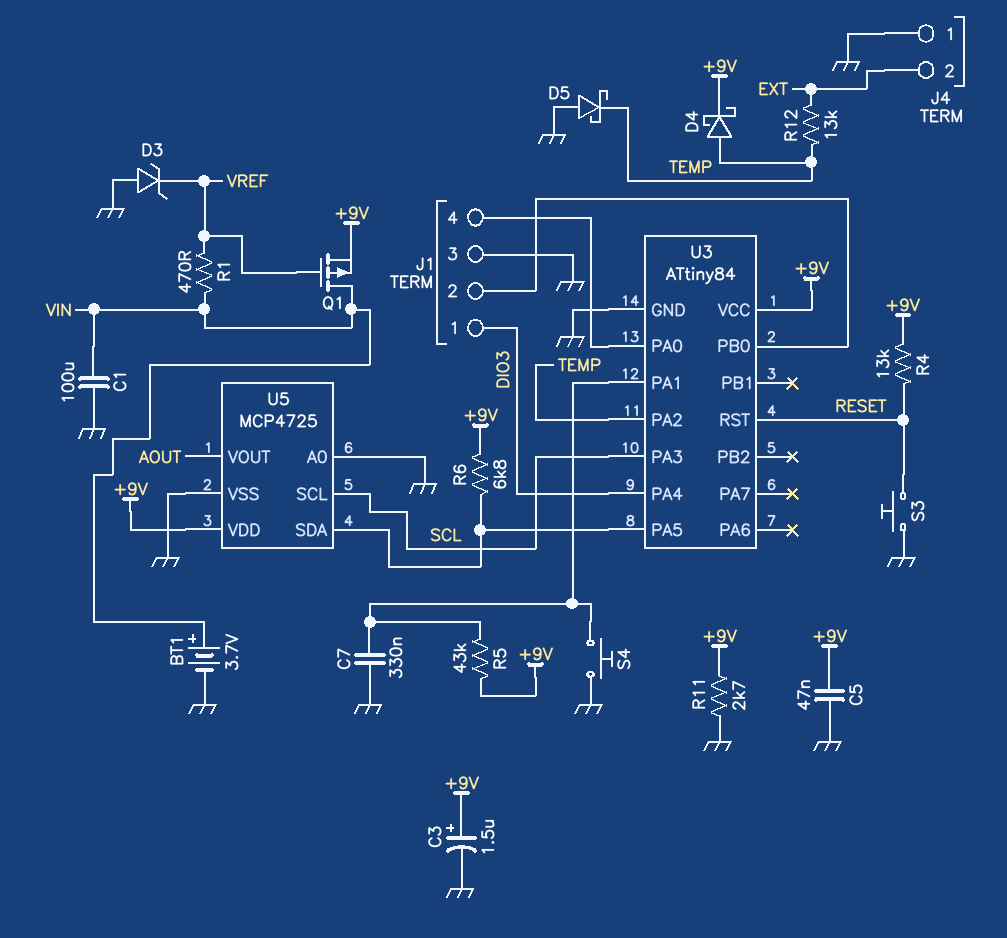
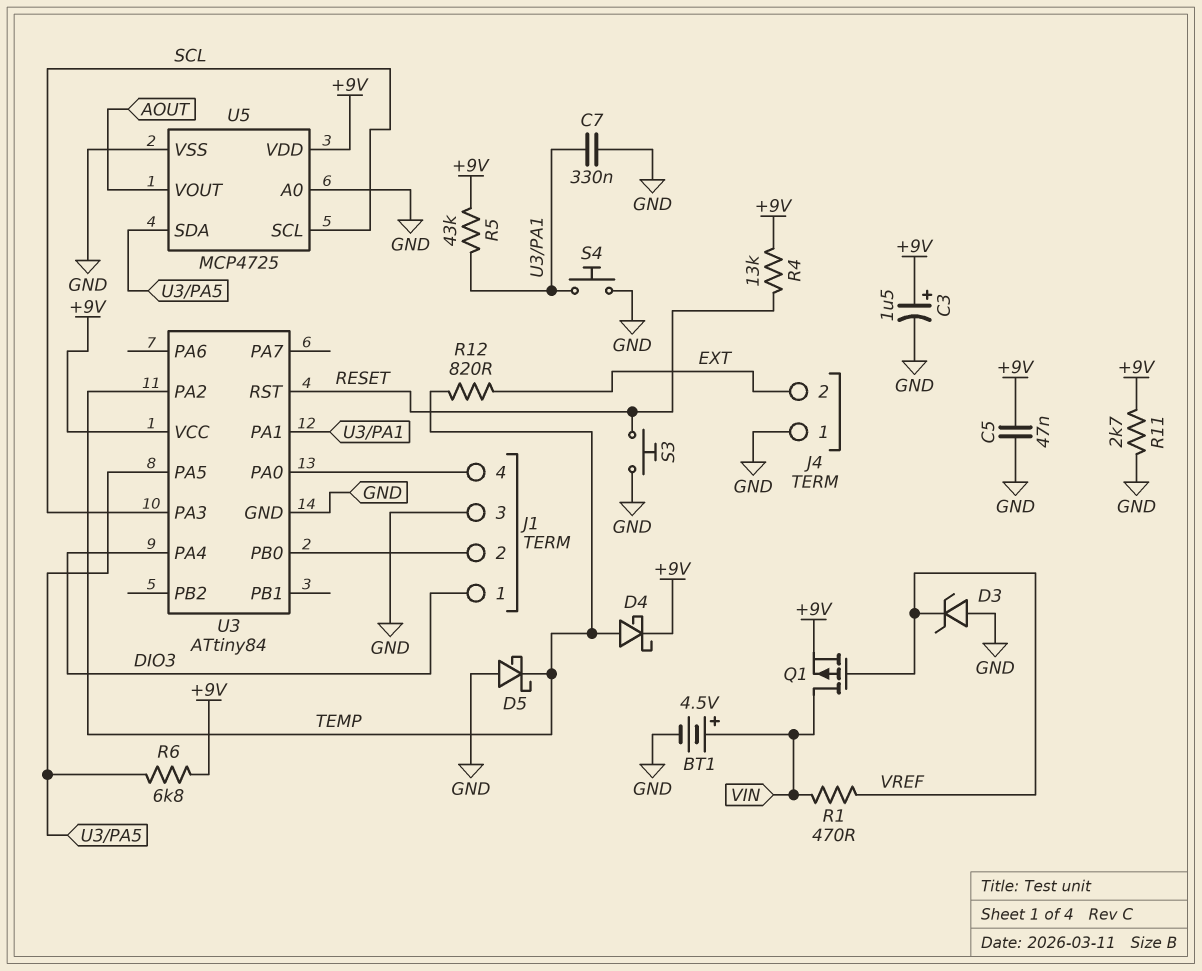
BT1: 3.7V (plus VIN, minus GND) -> 4.5V (plus VIN, minus GND)
C1: 100uF (GND, VIN) -> none
R12: 13k (EXT, TEMP) -> 820 (EXT, TEMP)

